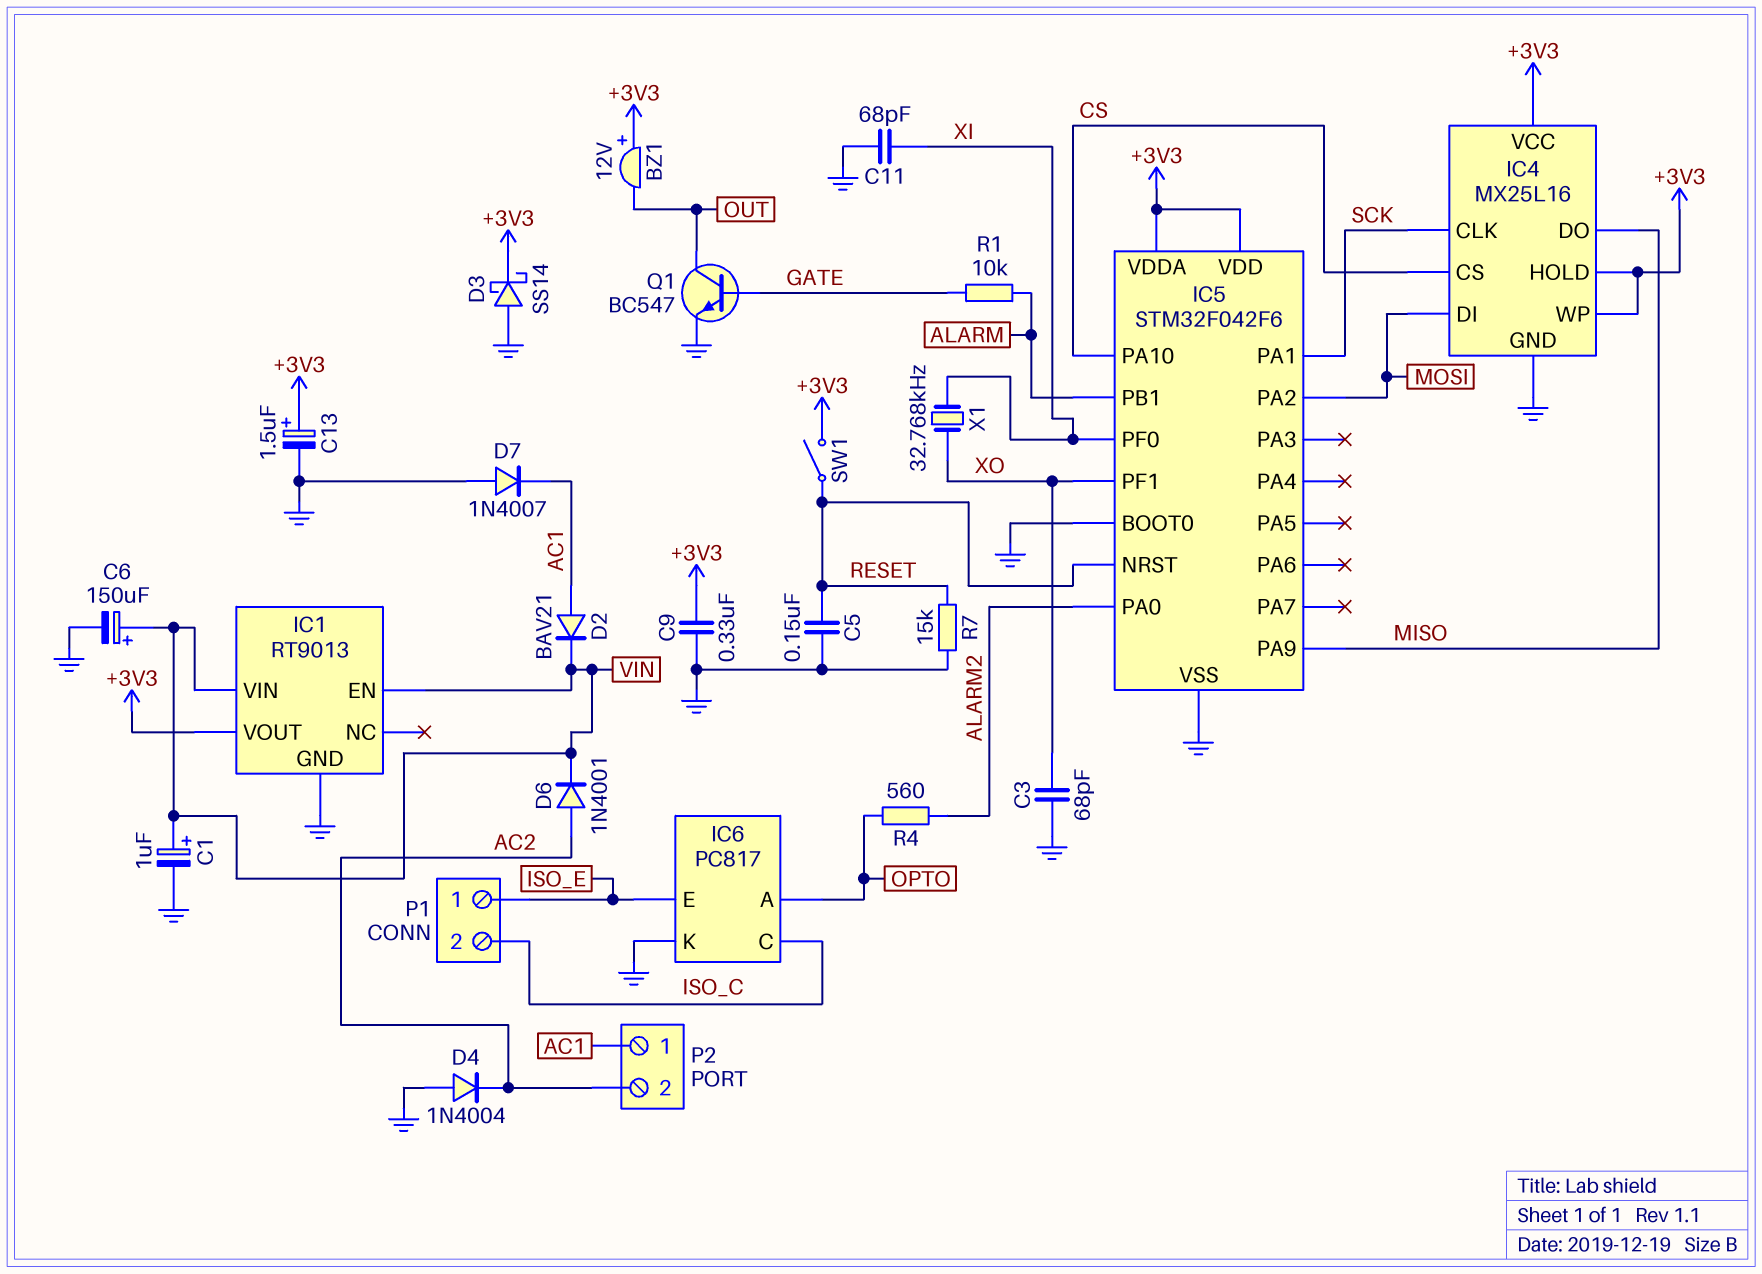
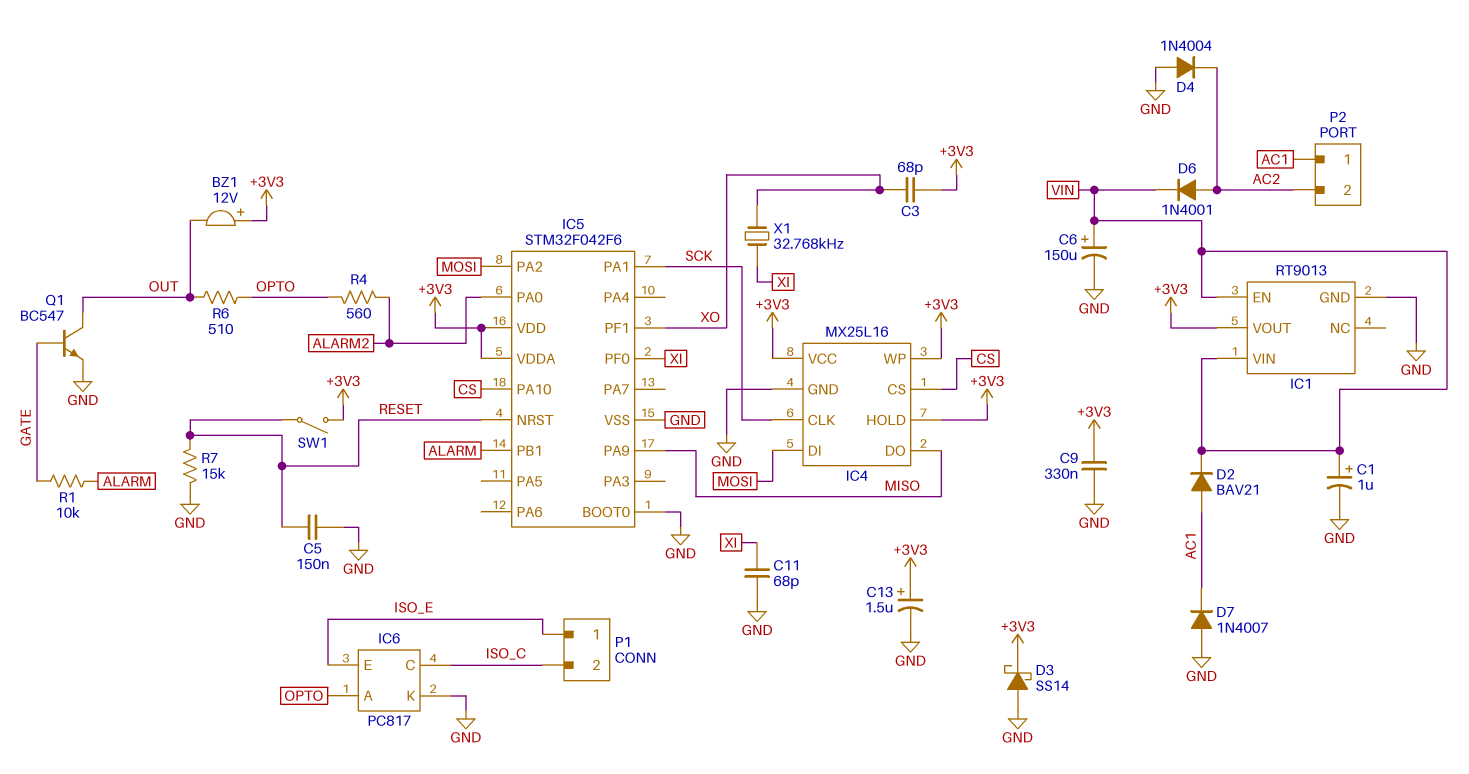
C3: 68pF (GND, XO) -> 68pF (+3V3, XO)
R6: none -> 510 (OPTO, OUT)

